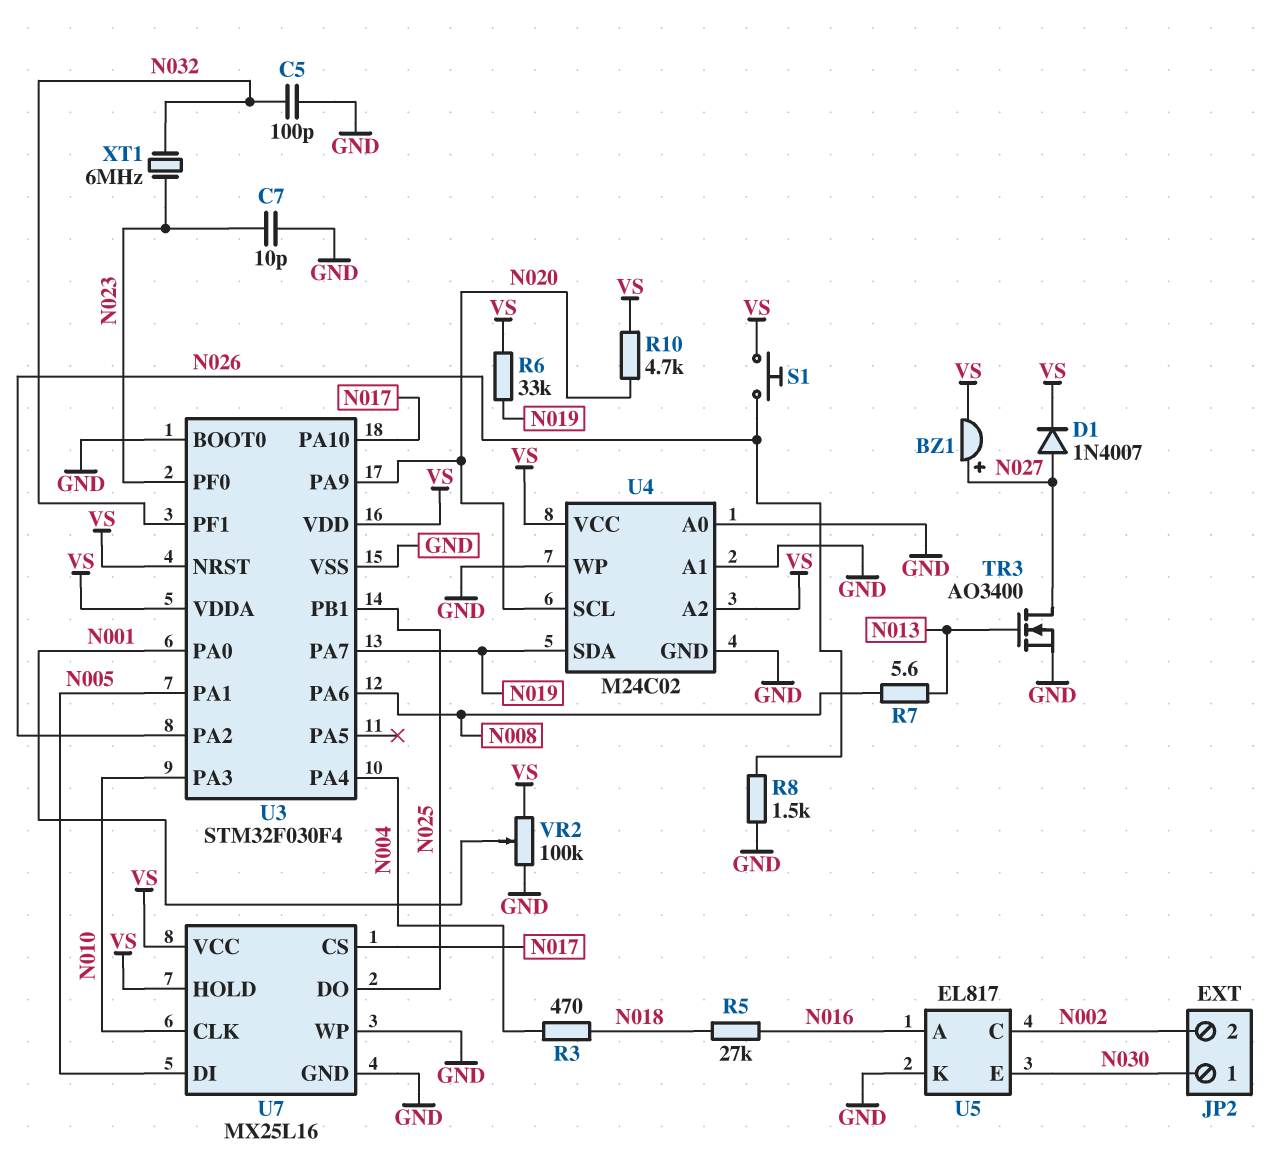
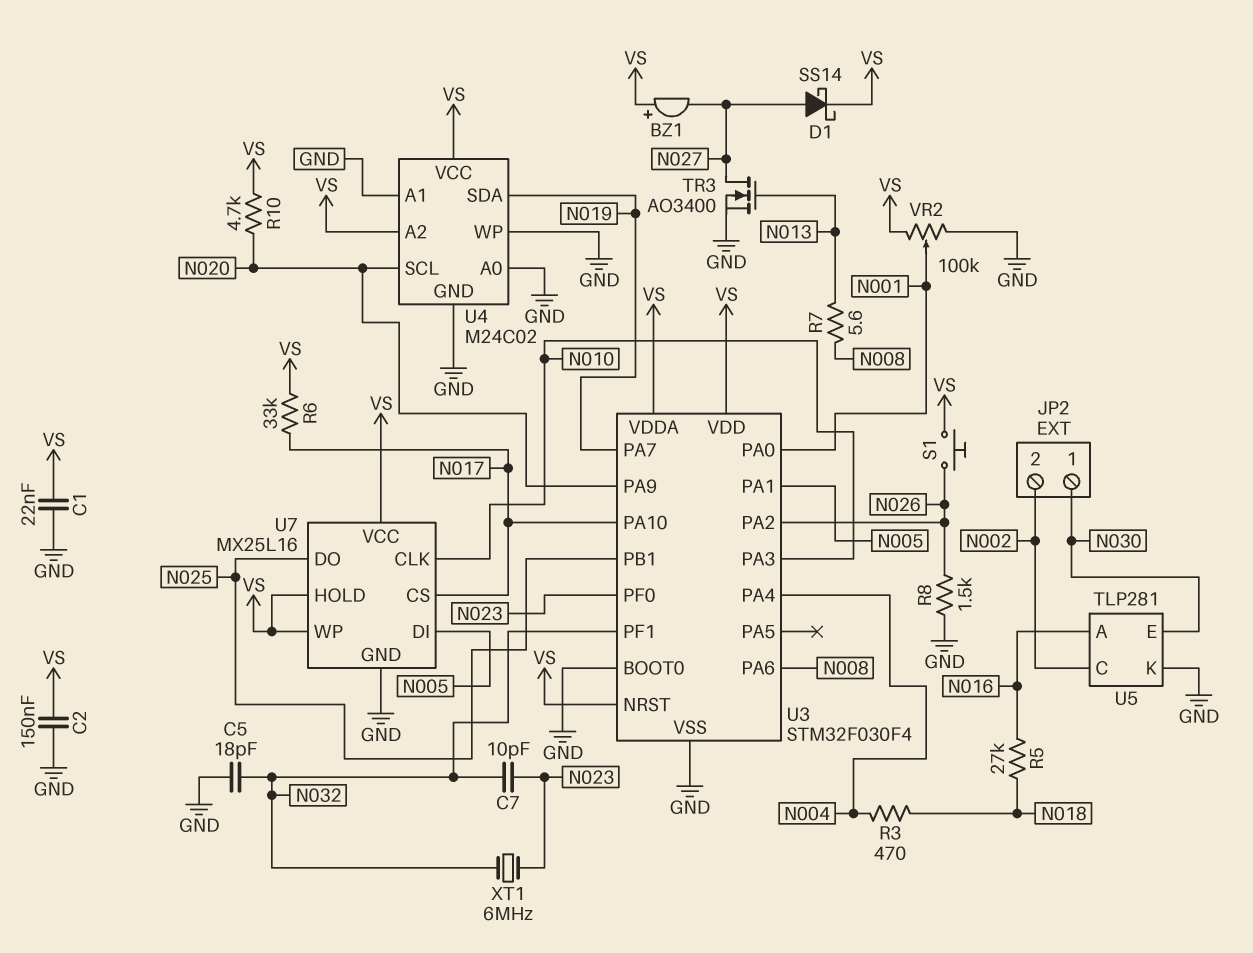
BZ1: buzzer (plus N027, minus VS) -> buzzer (plus VS, minus N027)
C1: none -> 22nF (GND, VS)
C2: none -> 150nF (GND, VS)
C5: 100pF (GND, N032) -> 18pF (GND, N032)
C7: 10pF (GND, N023) -> 10pF (N023, N032)
D1: diode 1N4007 (A N027, K VS) -> schottky SS14 (A N027, K VS)
R6: 33k (N019, VS) -> 33k (N017, VS)
U5: EL817 -> TLP281
U7 pin WP: GND -> VS

